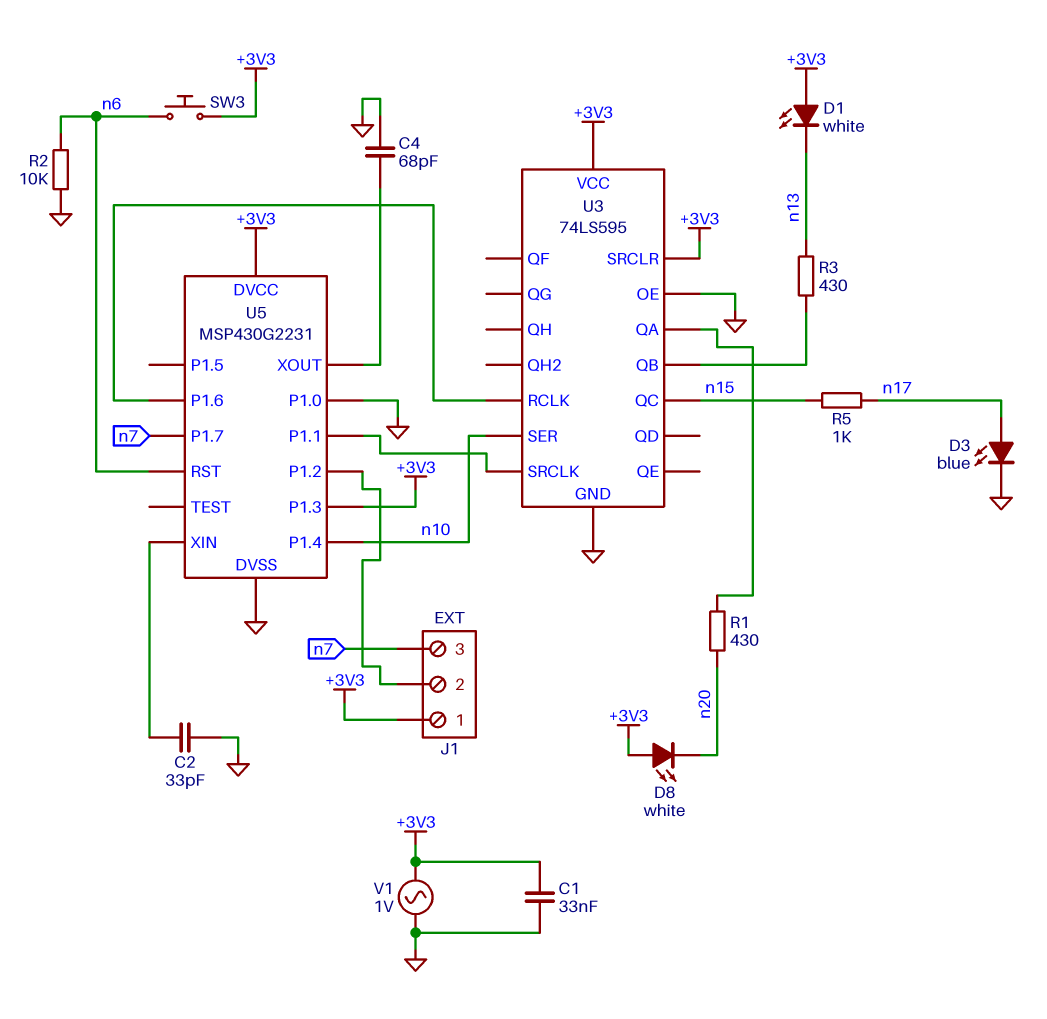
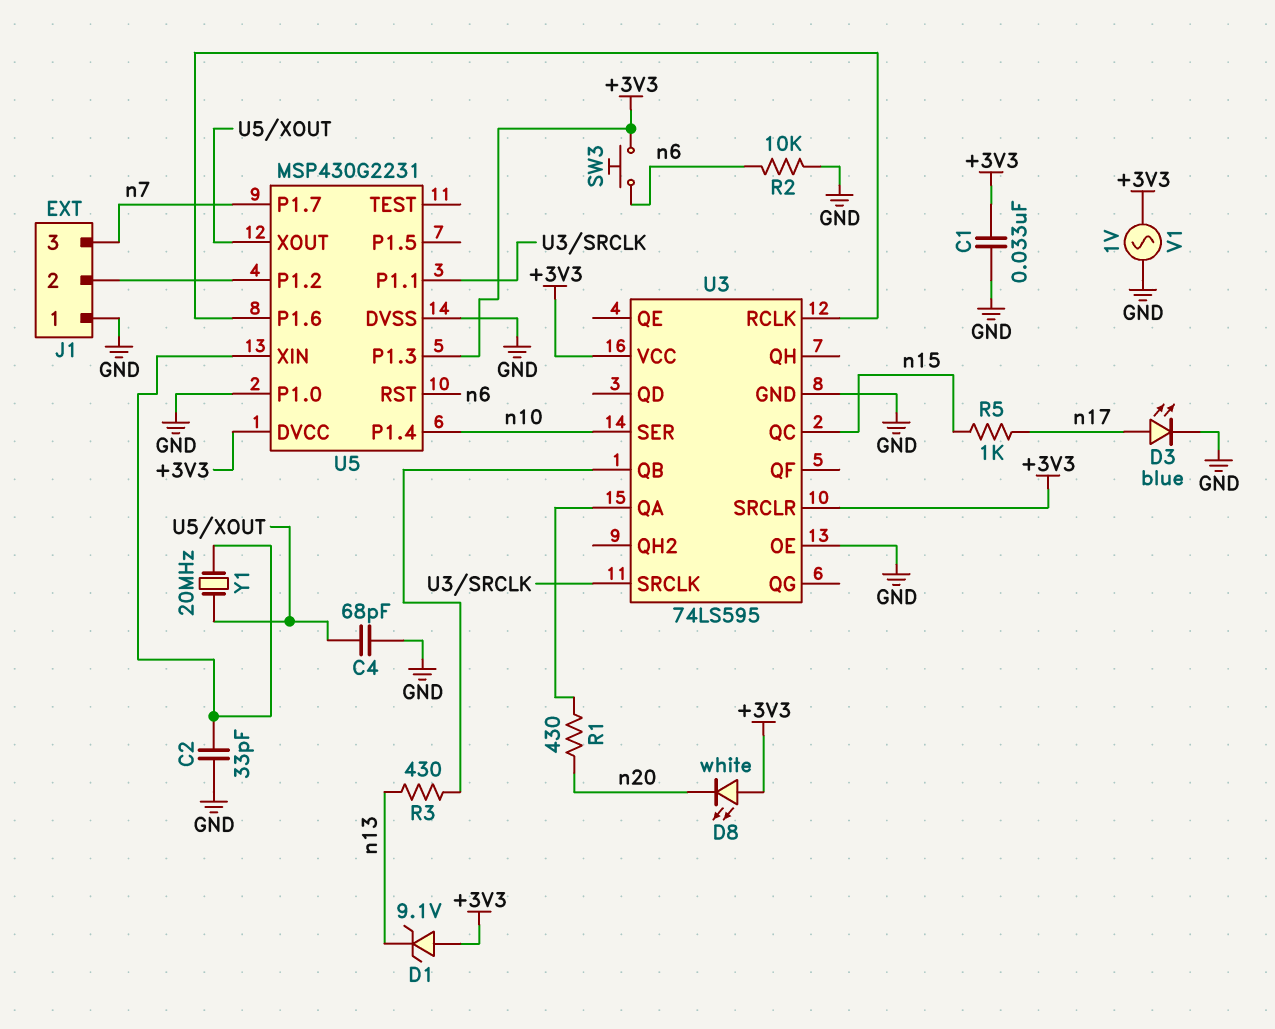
D1: LED white (A +3V3, K n13) -> zener 9.1V (A +3V3, K n13)
J1 pin 1: +3V3 -> GND
Y1: none -> 20MHz (U5/XIN, U5/XOUT)

